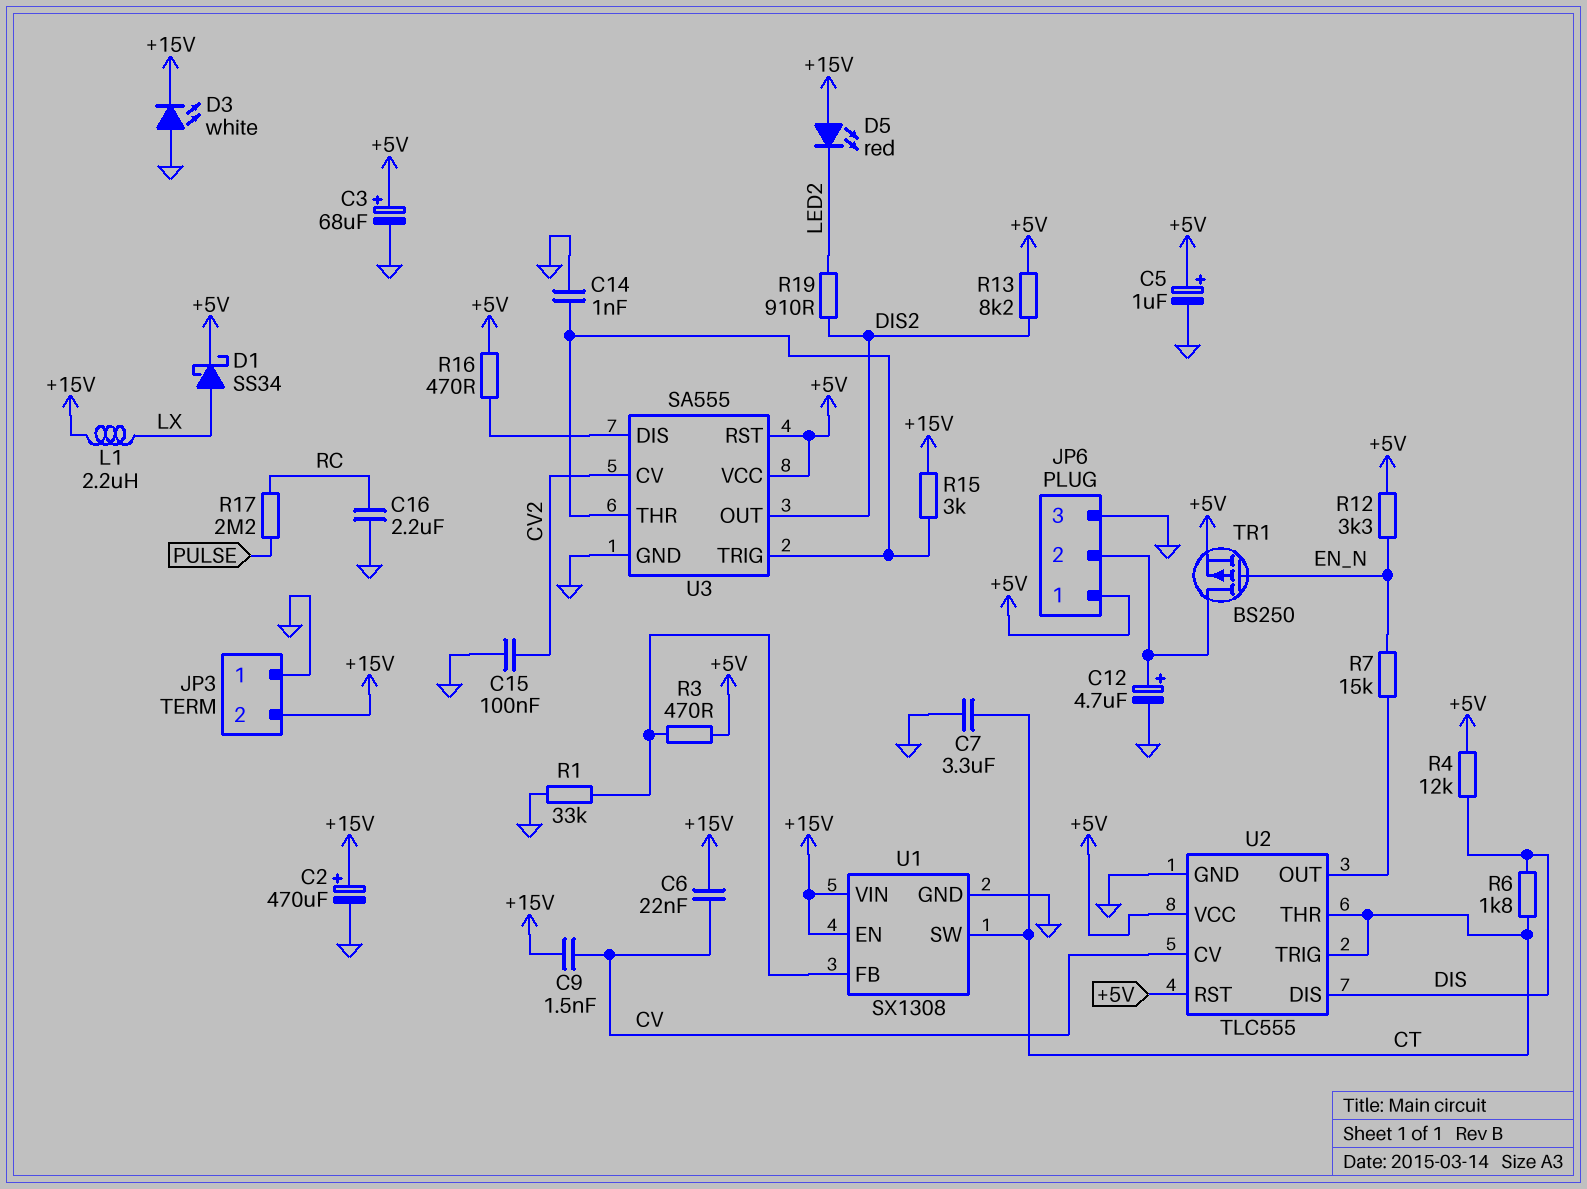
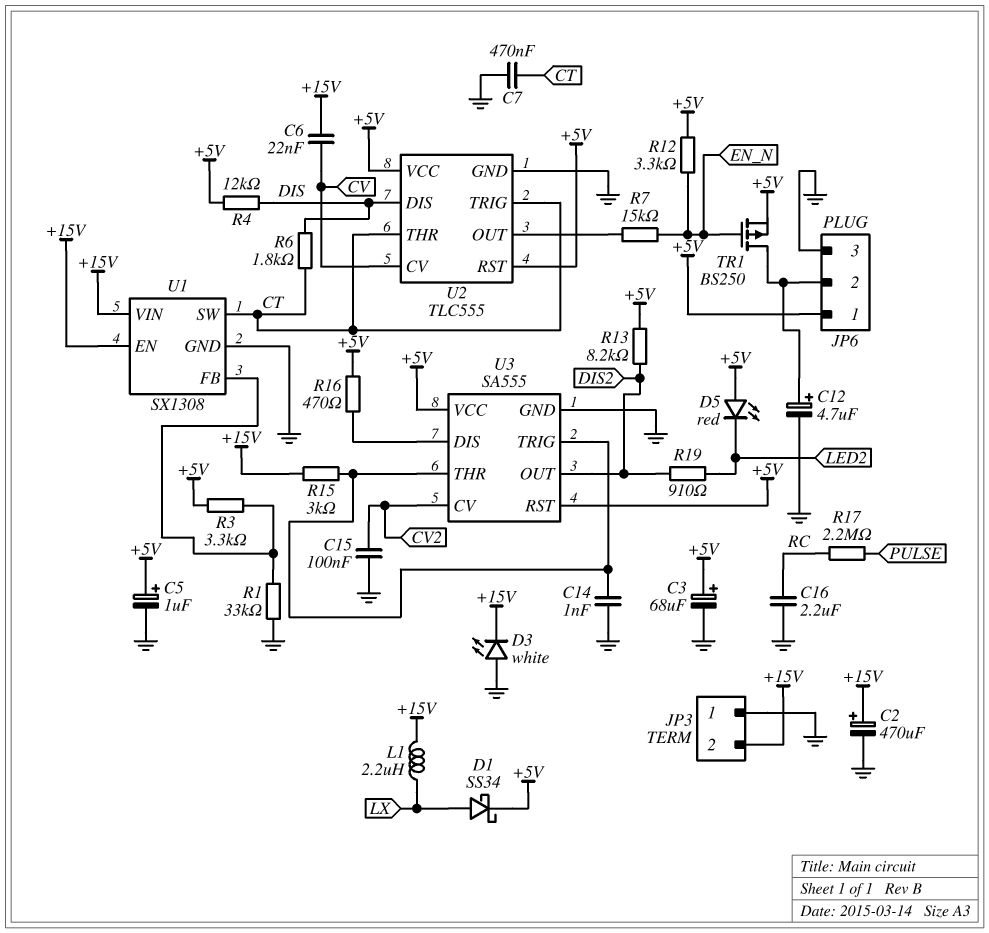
C7: 3.3uF (CT, GND) -> 470nF (CT, GND)
C9: 1.5nF (+15V, CV) -> none
D5: LED red (A +15V, K LED2) -> LED red (A +5V, K LED2)
R3: 470 (+5V, U1/FB) -> 3.3k (+5V, U1/FB)

